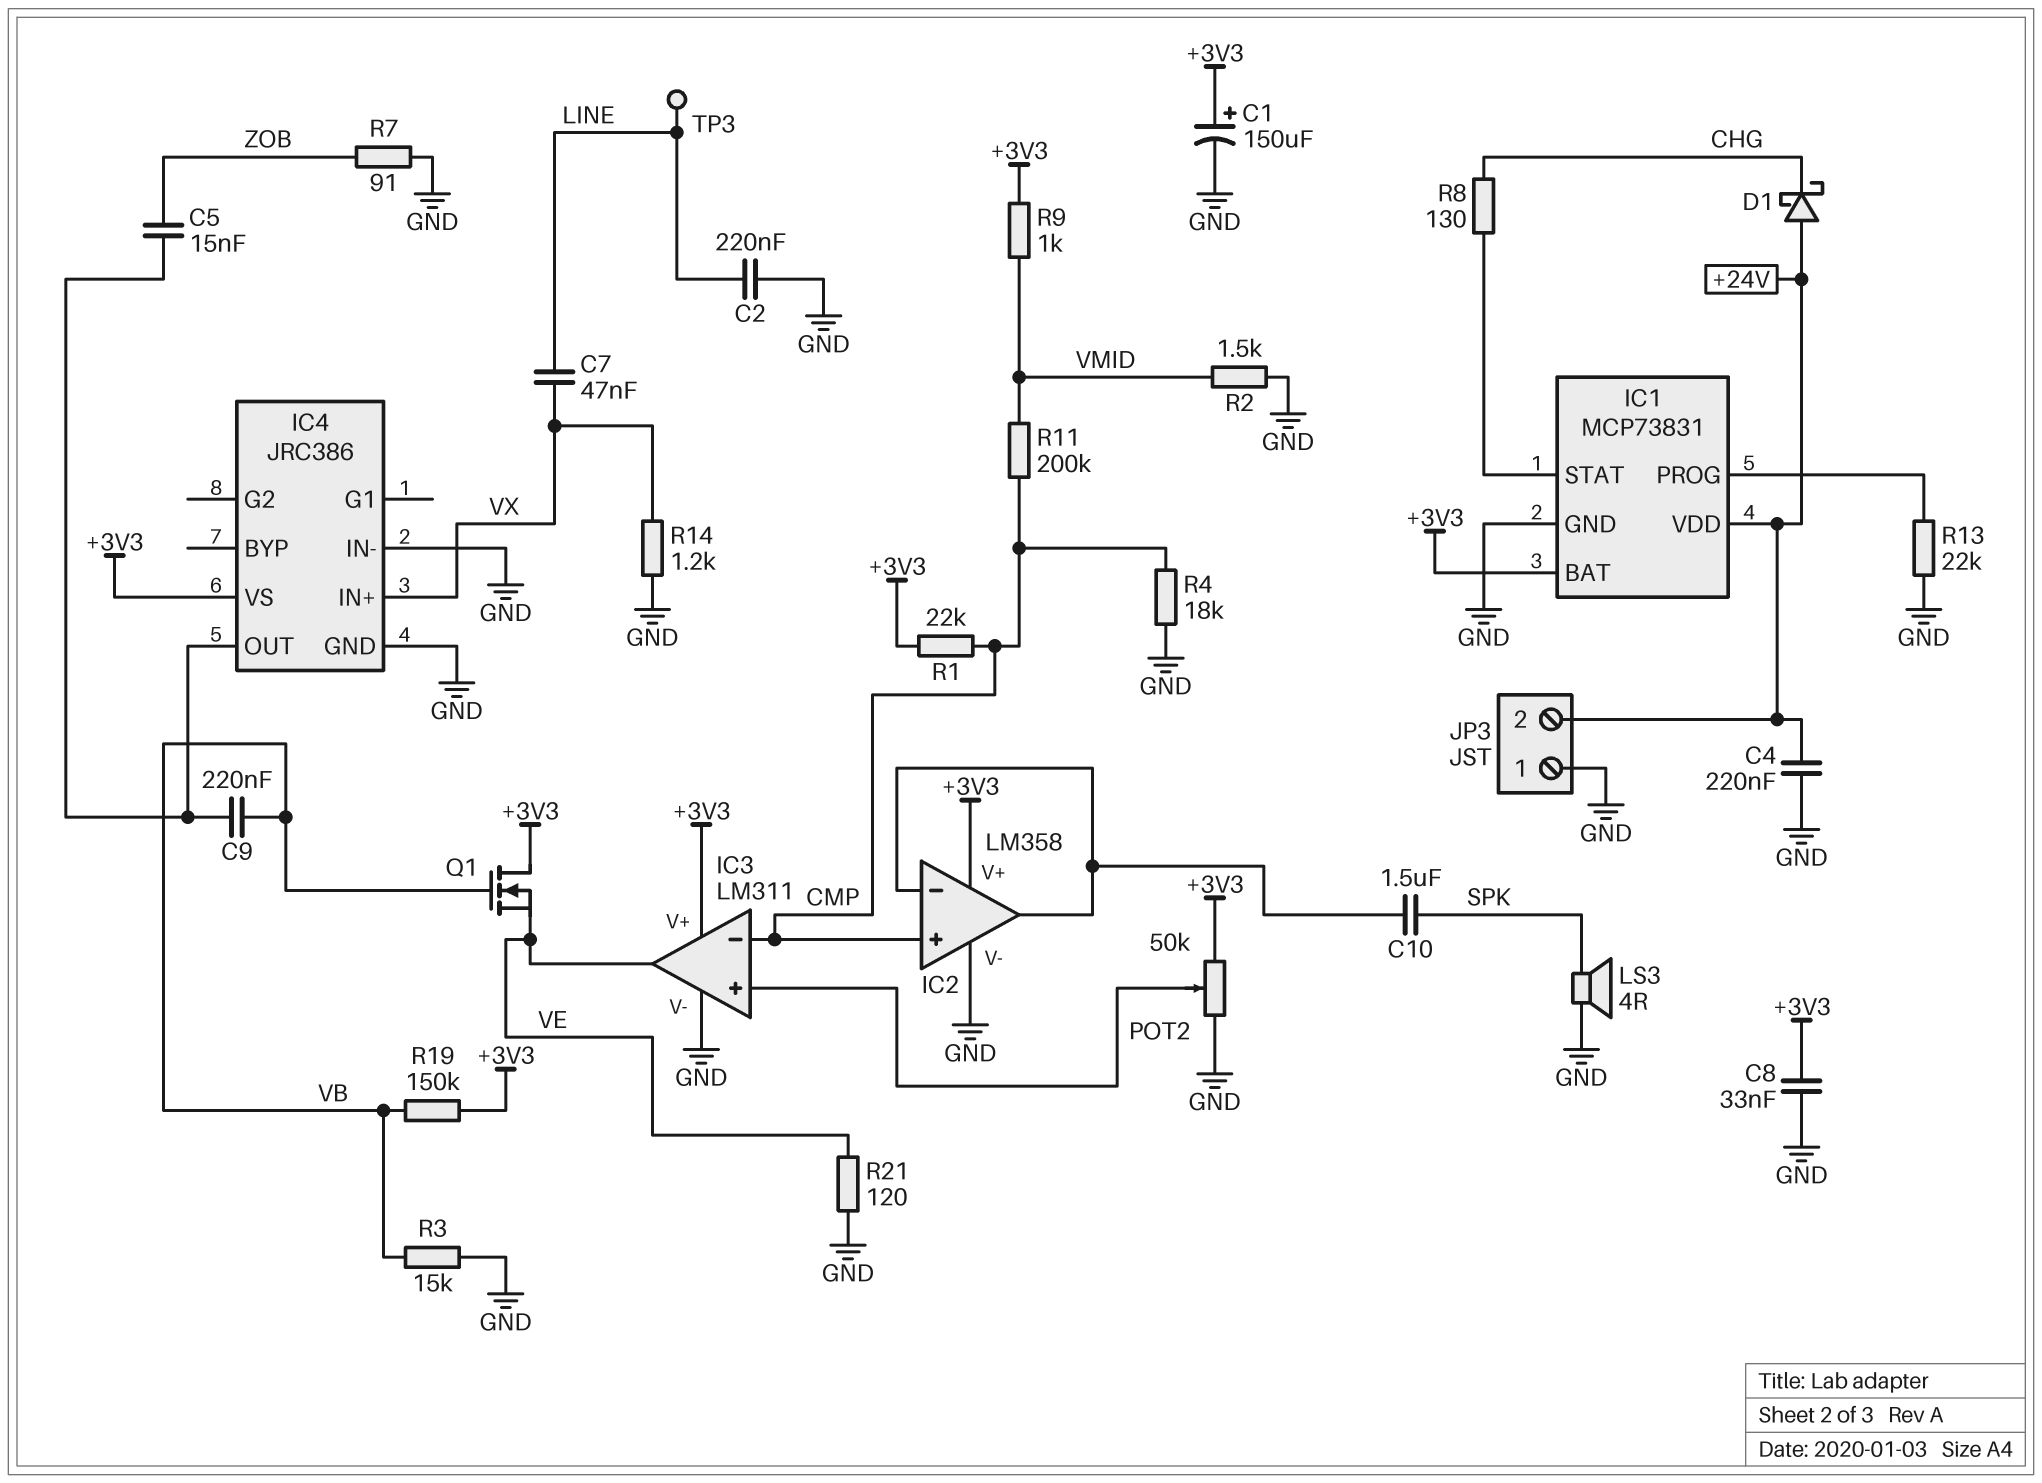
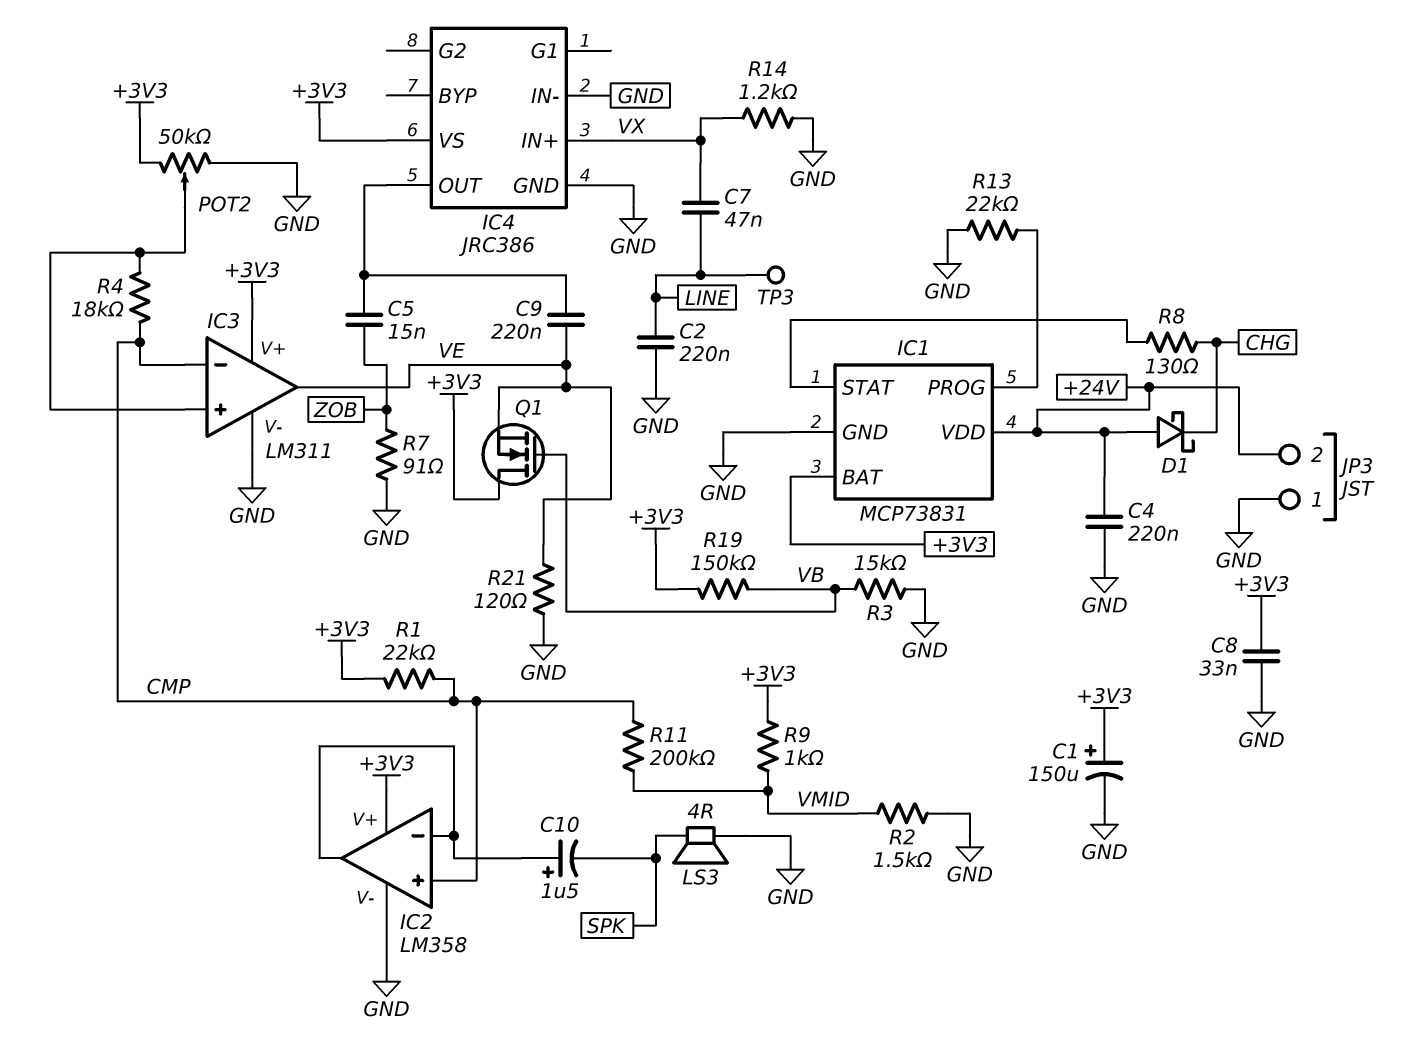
C9: 220nF (IC4/OUT, VB) -> 220nF (IC4/OUT, VE)
C10: 1.5uF (IC2/in-, SPK) -> 1.5uF (plus IC2/in-, minus SPK)
R4: 18k (CMP, GND) -> 18k (CMP, IC3/in+)

